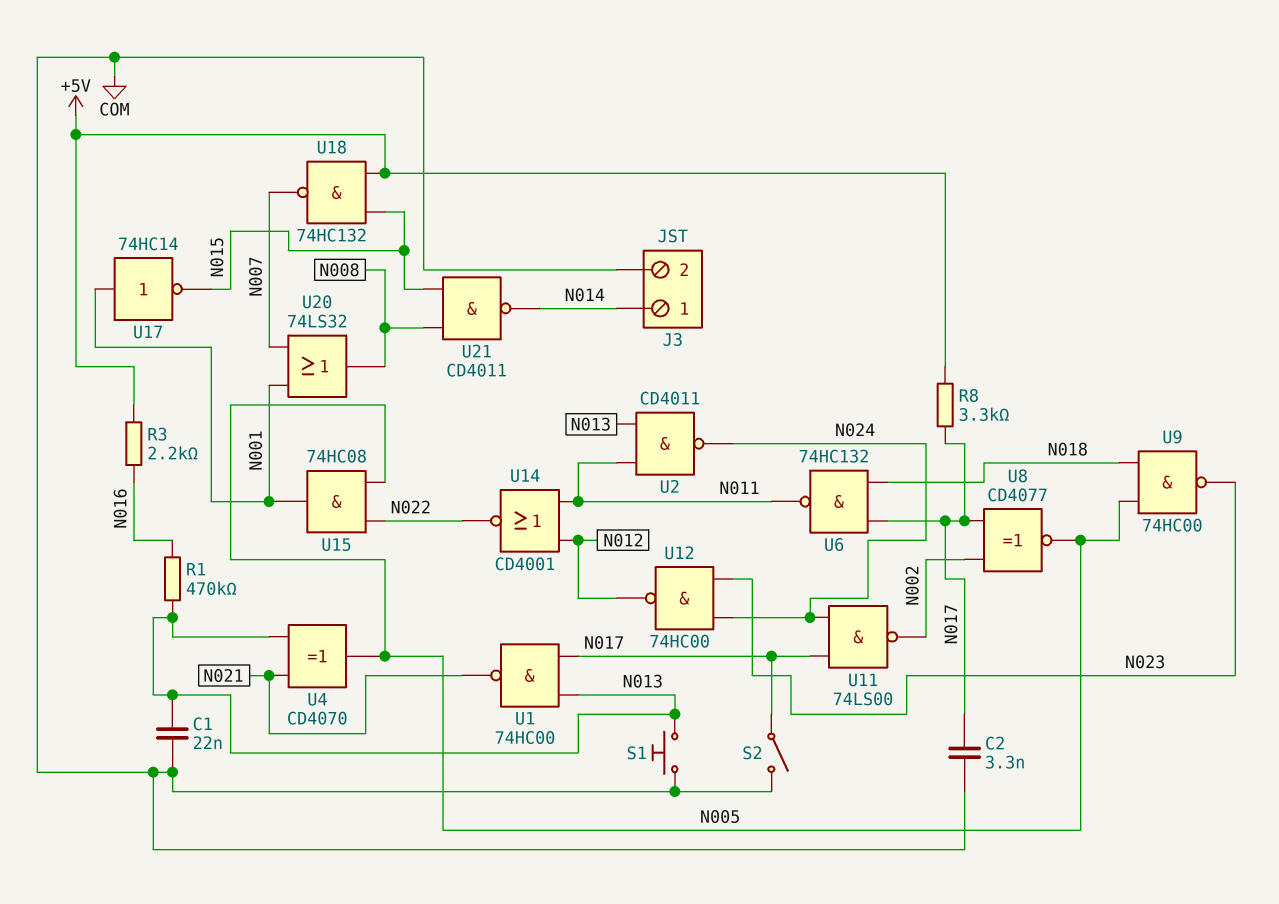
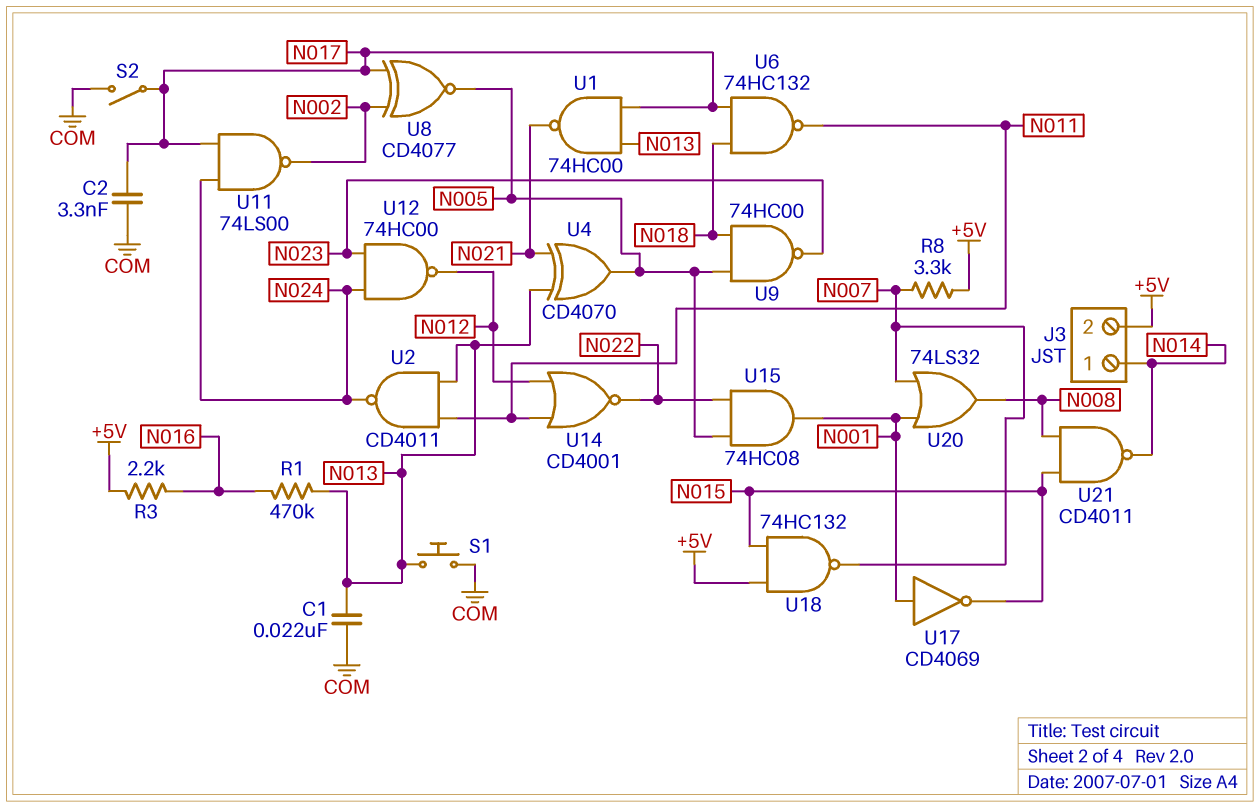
J3 pin 2: COM -> +5V
R8: 3.3k (+5V, N017) -> 3.3k (+5V, N007)
U17: NOT 74HC14 (in N001, out N015) -> NOT CD4069 (in N001, out N015)

